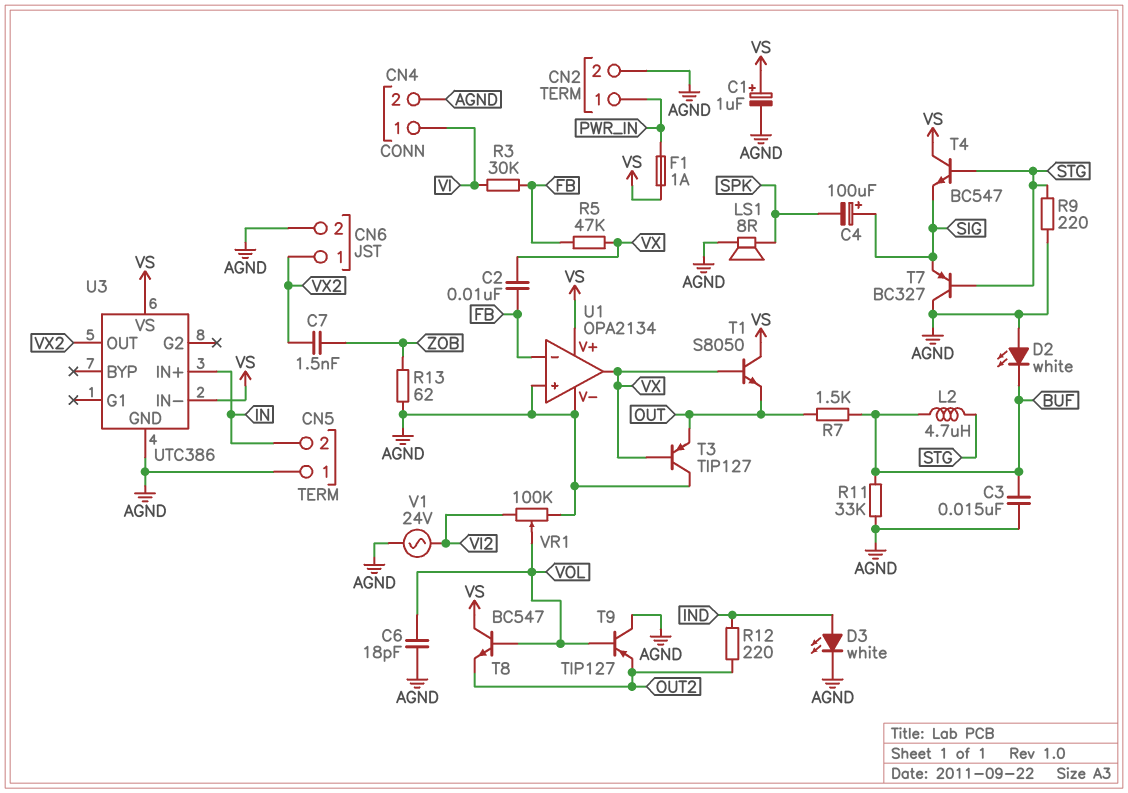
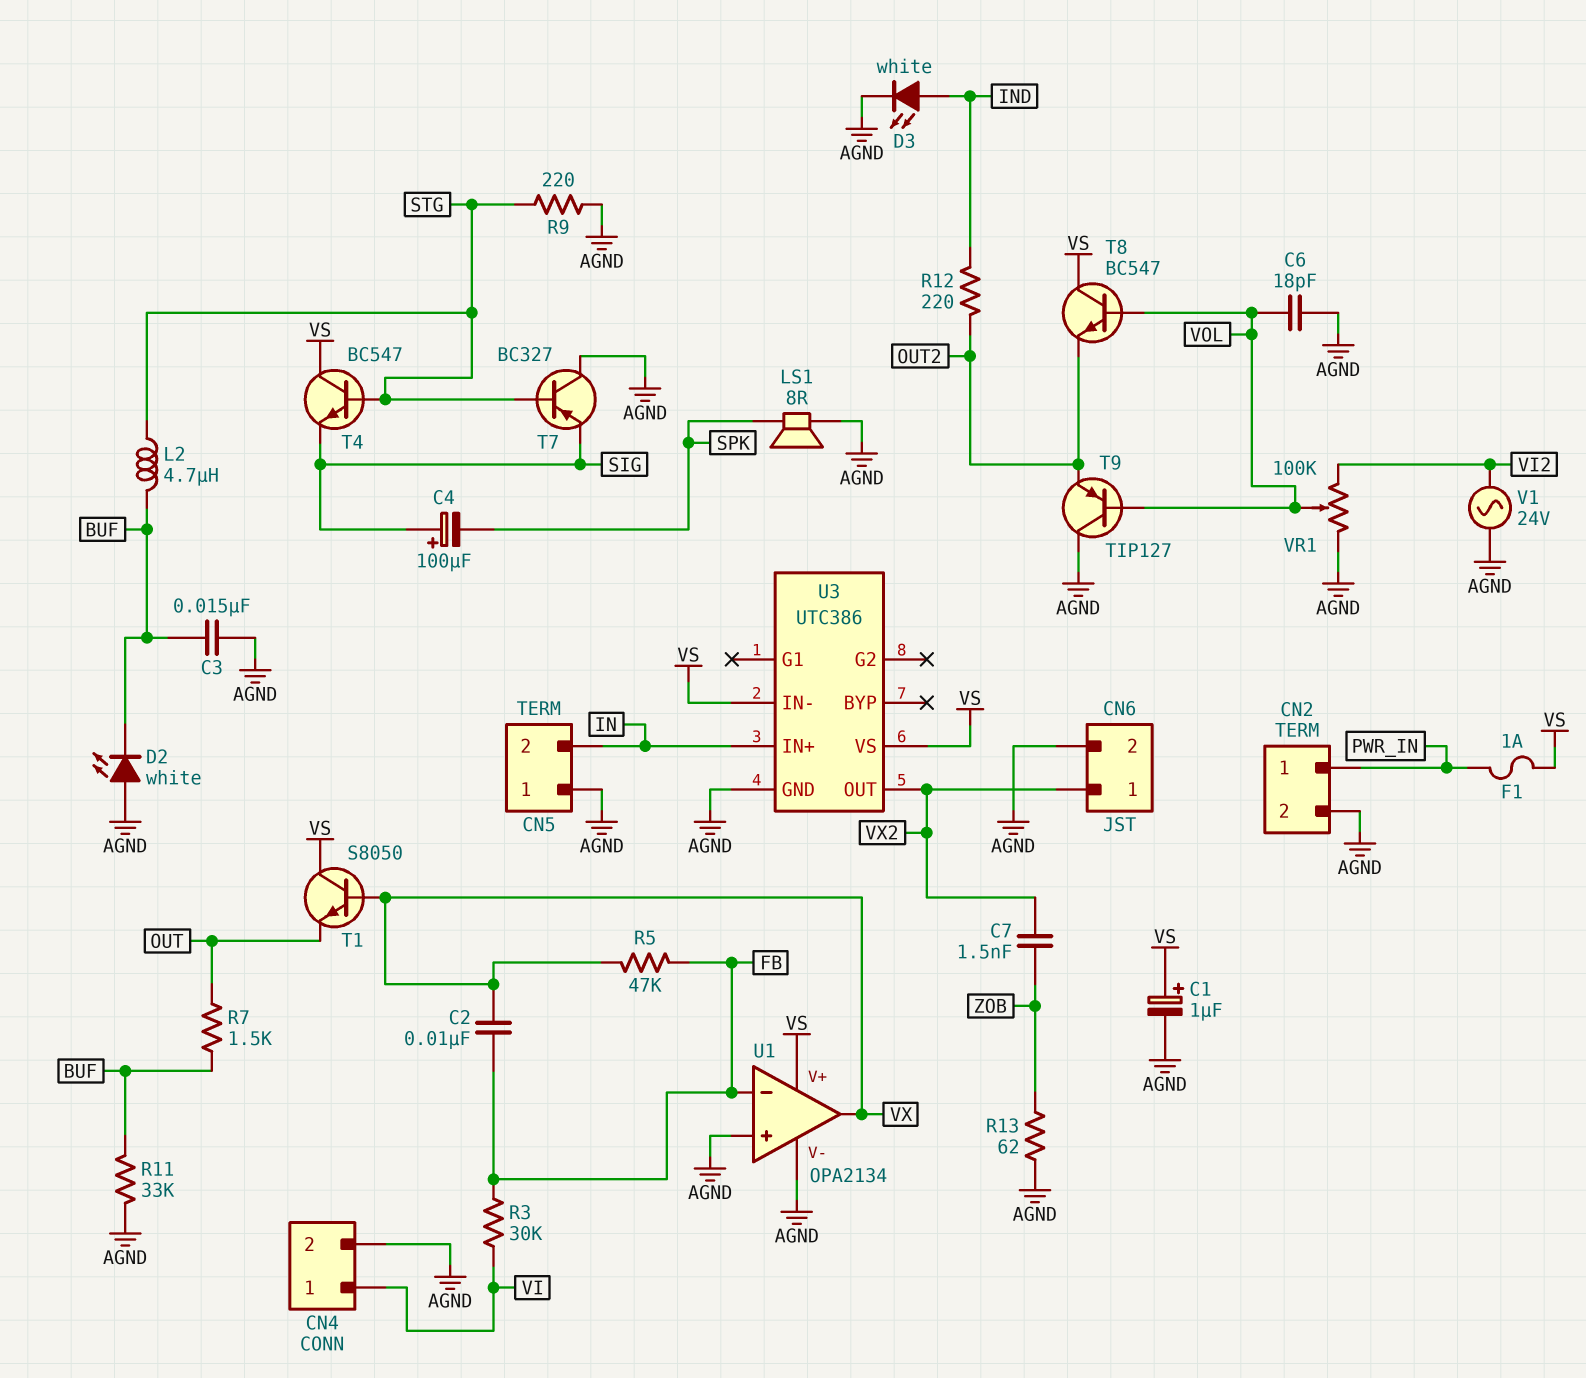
T3: PNP TIP127 (B VX, C AGND, E OUT) -> none

